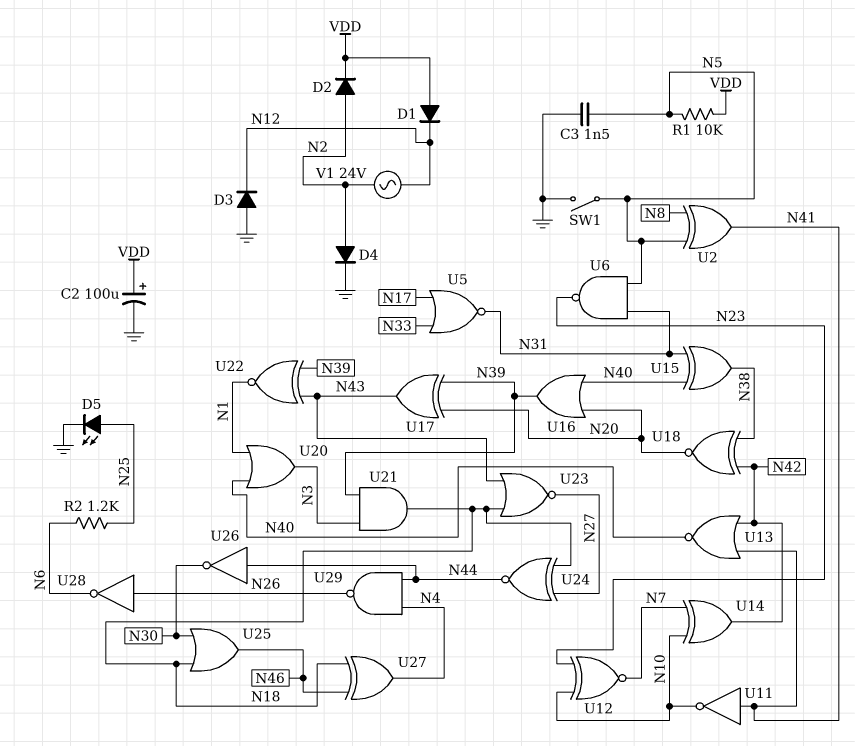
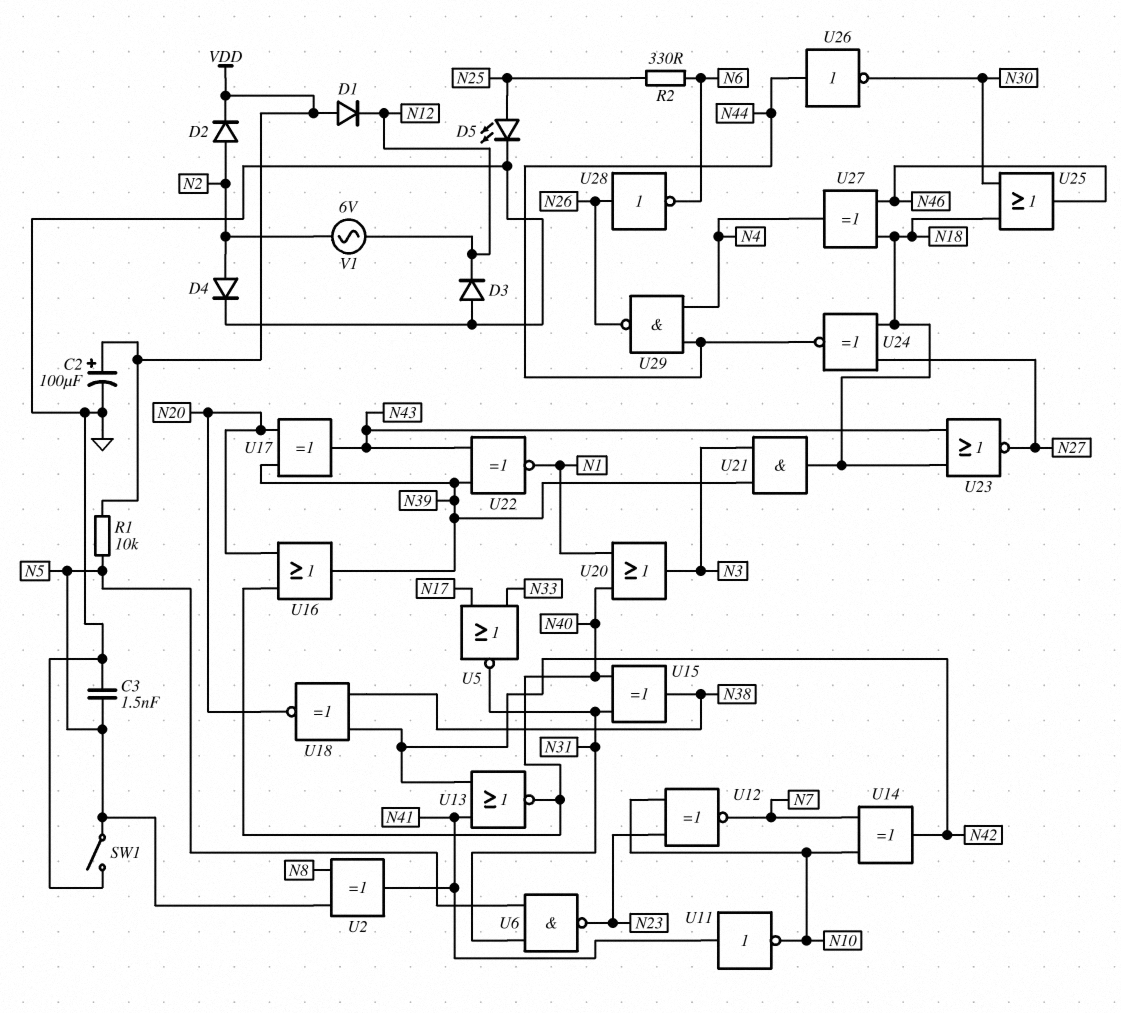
R2: 1.2k (N6, N25) -> 330 (N6, N25)
V1: AC 24V (N2, N12) -> AC 6V (N2, N12)

